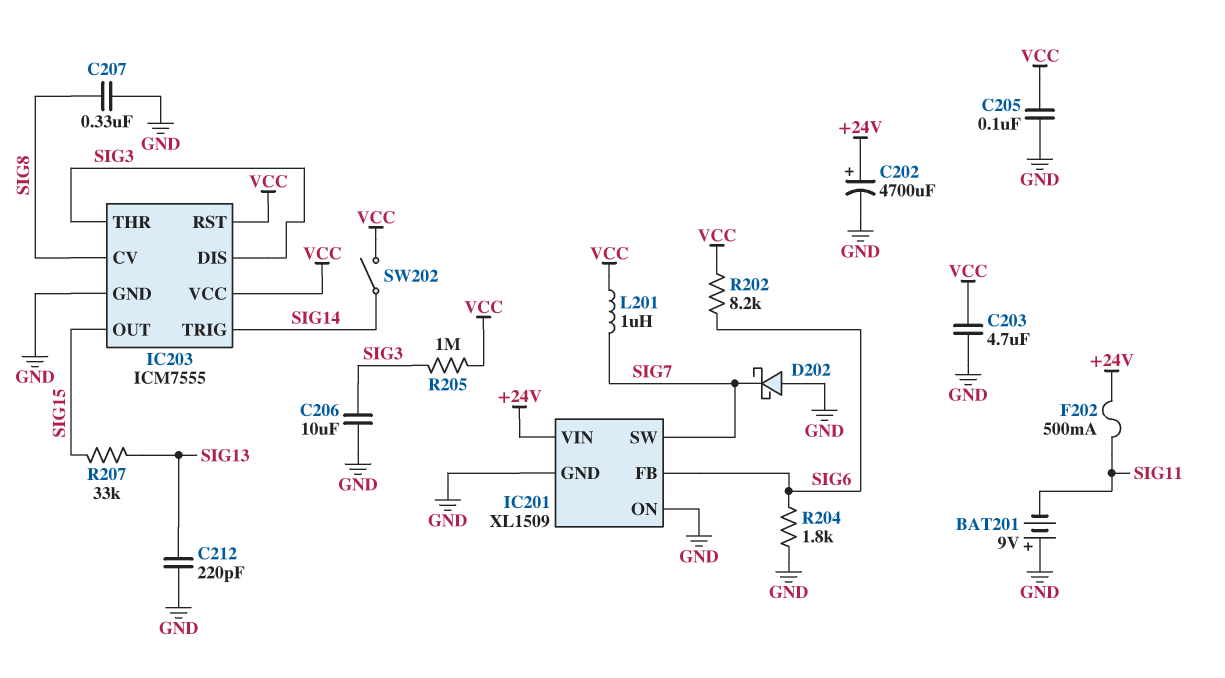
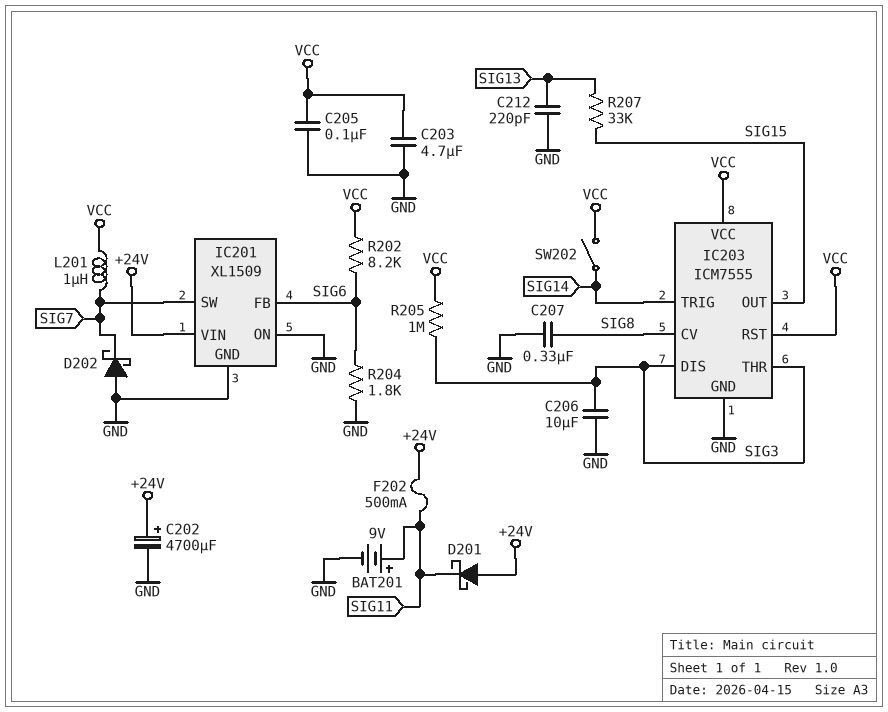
BAT201: 9V (plus GND, minus SIG11) -> 9V (plus SIG11, minus GND)
D201: none -> schottky (A +24V, K SIG11)

